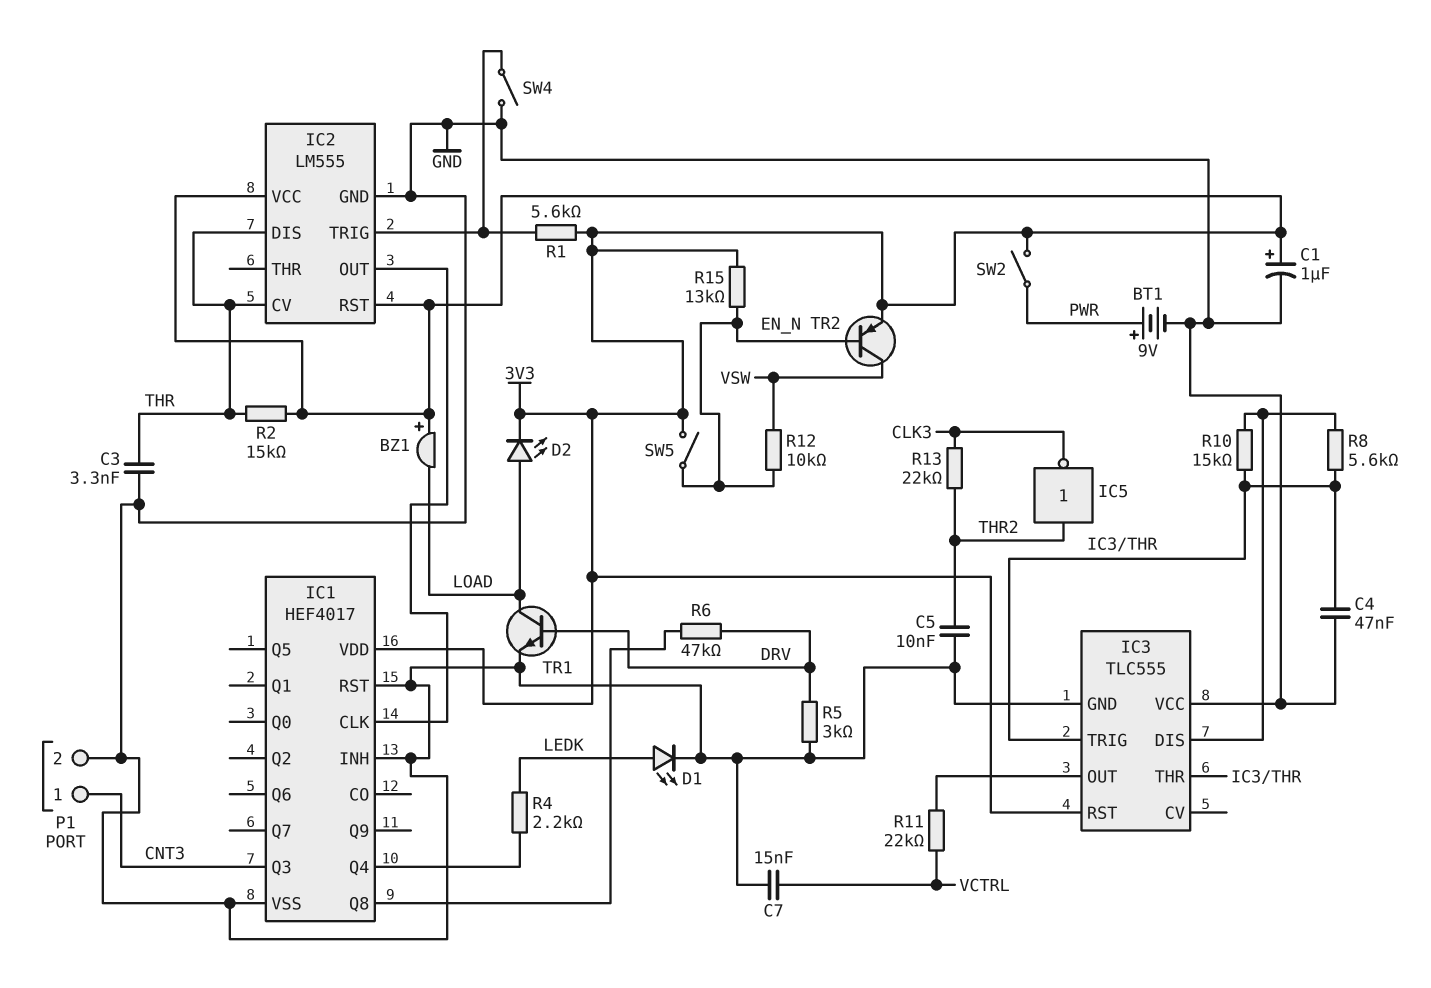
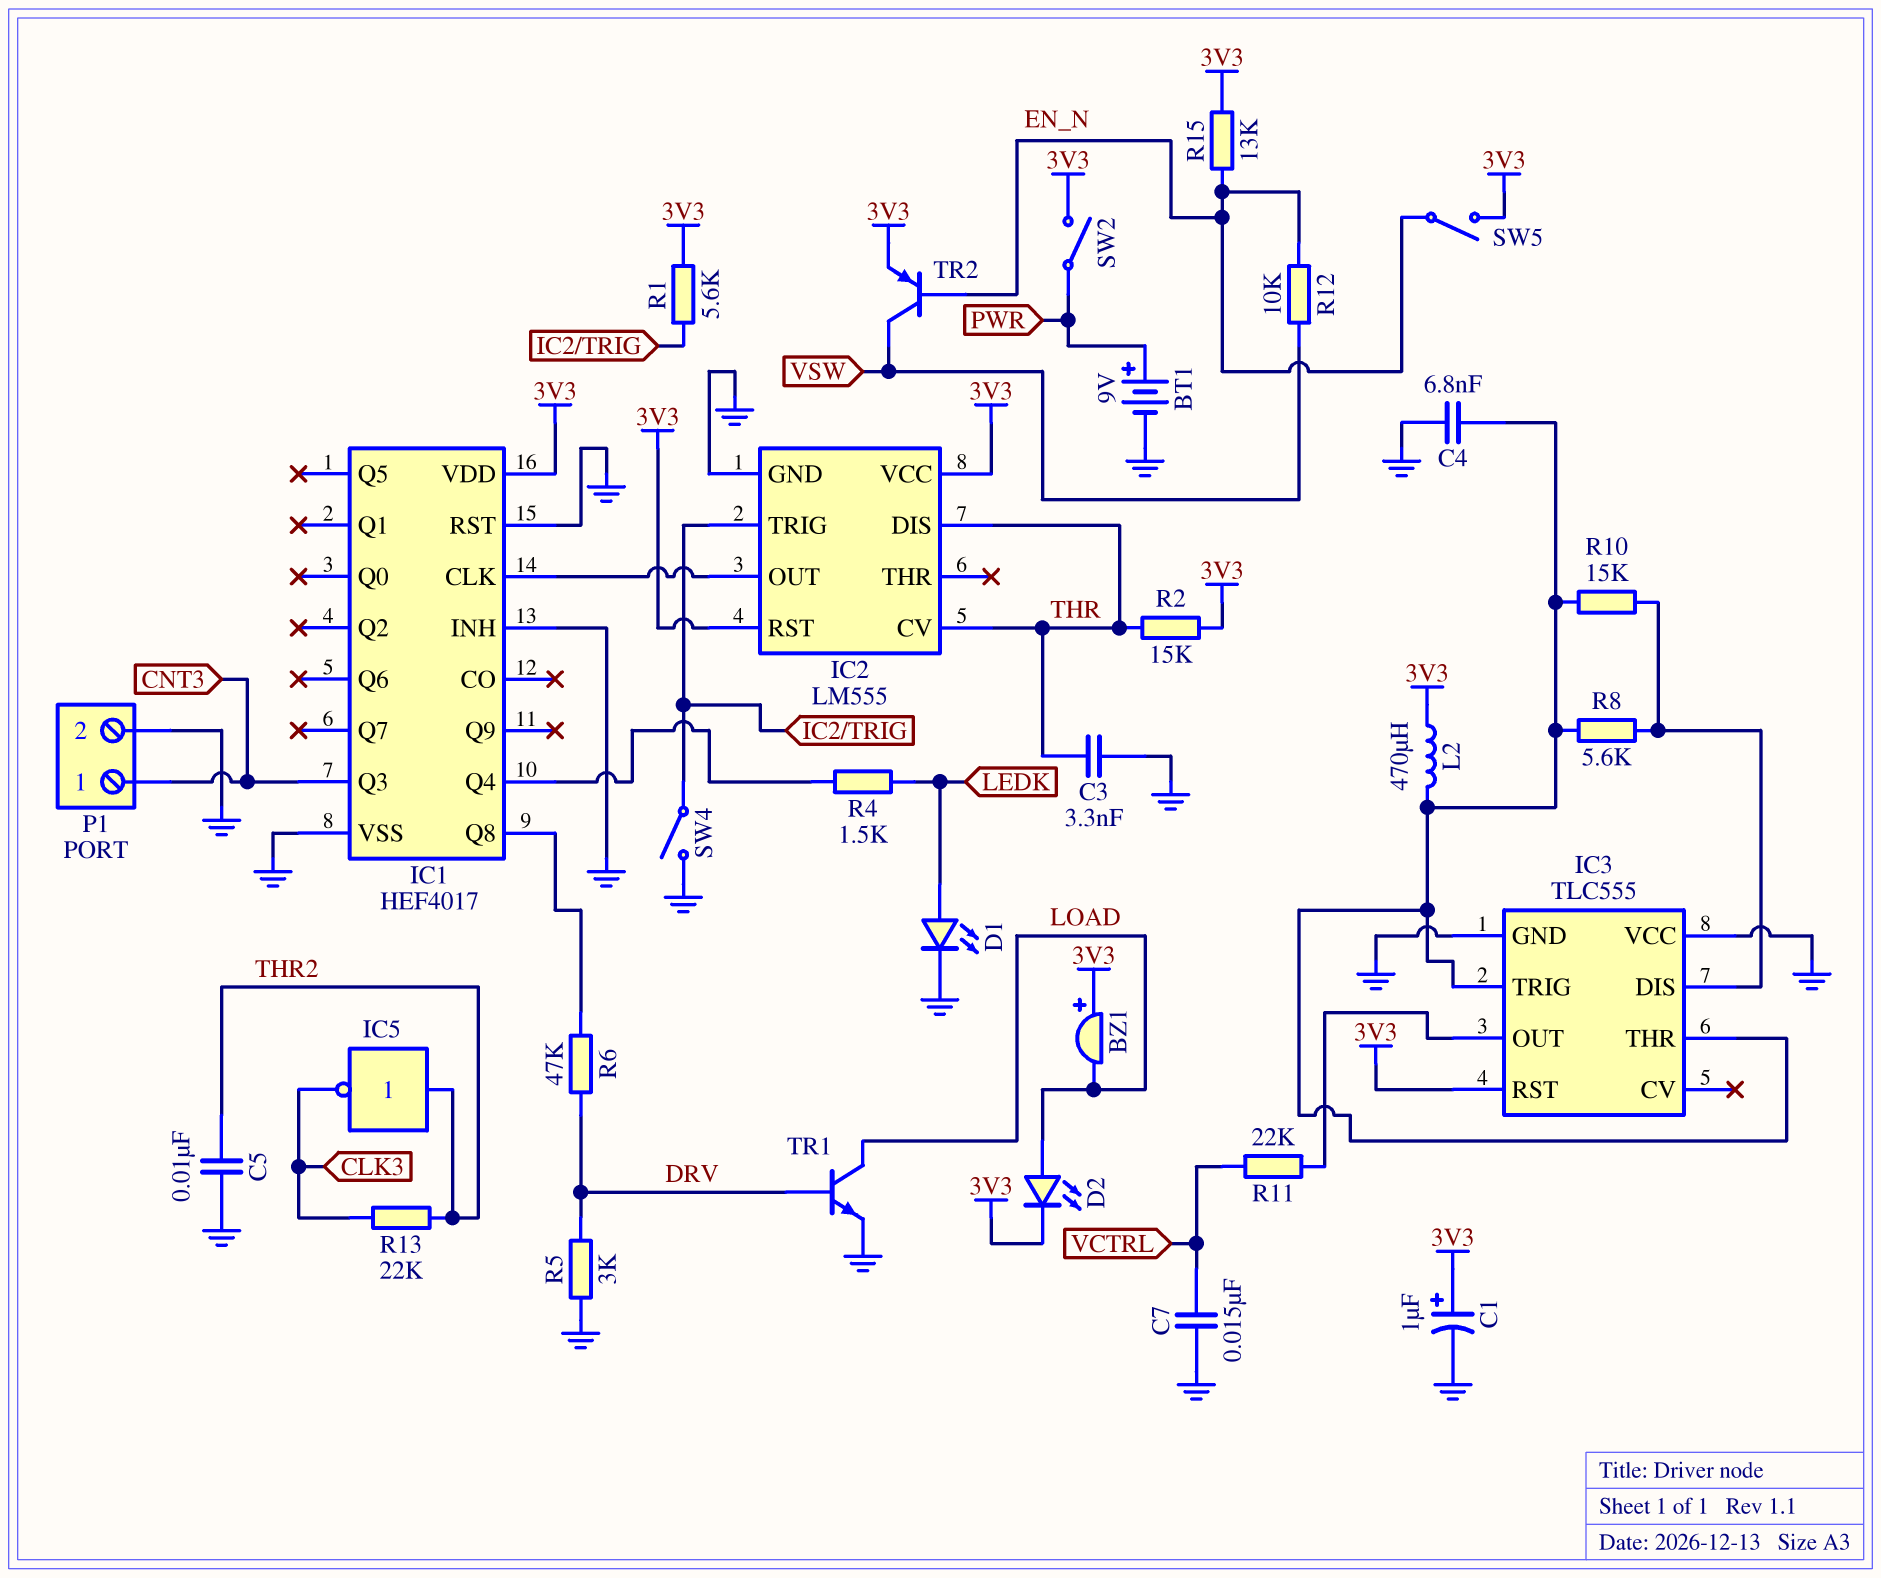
C4: 47nF (GND, IC3/THR) -> 6.8nF (GND, IC3/THR)
L2: none -> 470uH (3V3, IC3/THR)
R4: 2.2k (IC1/Q4, LEDK) -> 1.5k (IC1/Q4, LEDK)

